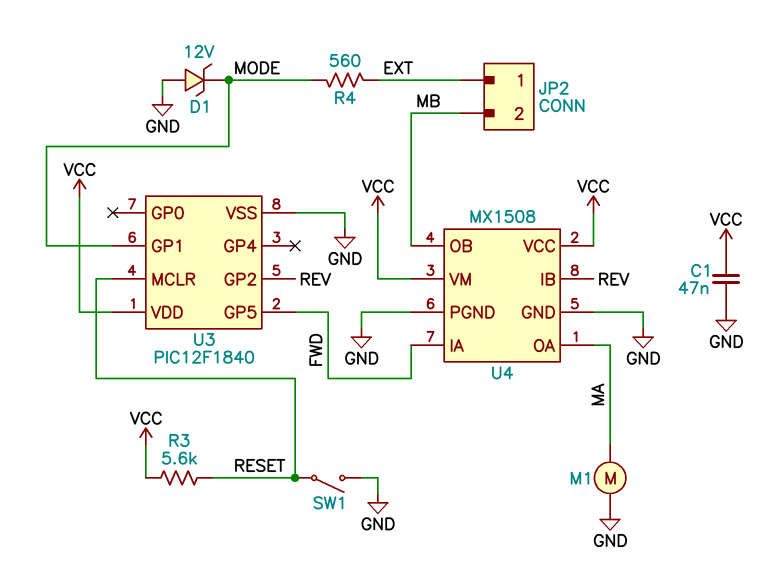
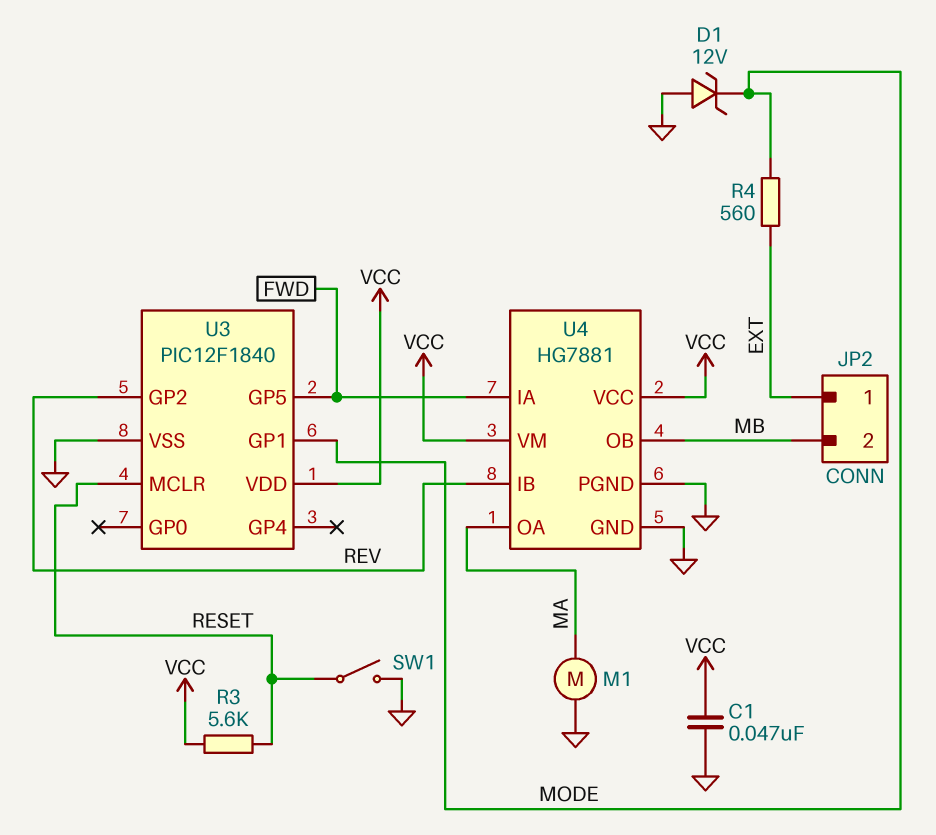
U4: MX1508 -> HG7881

